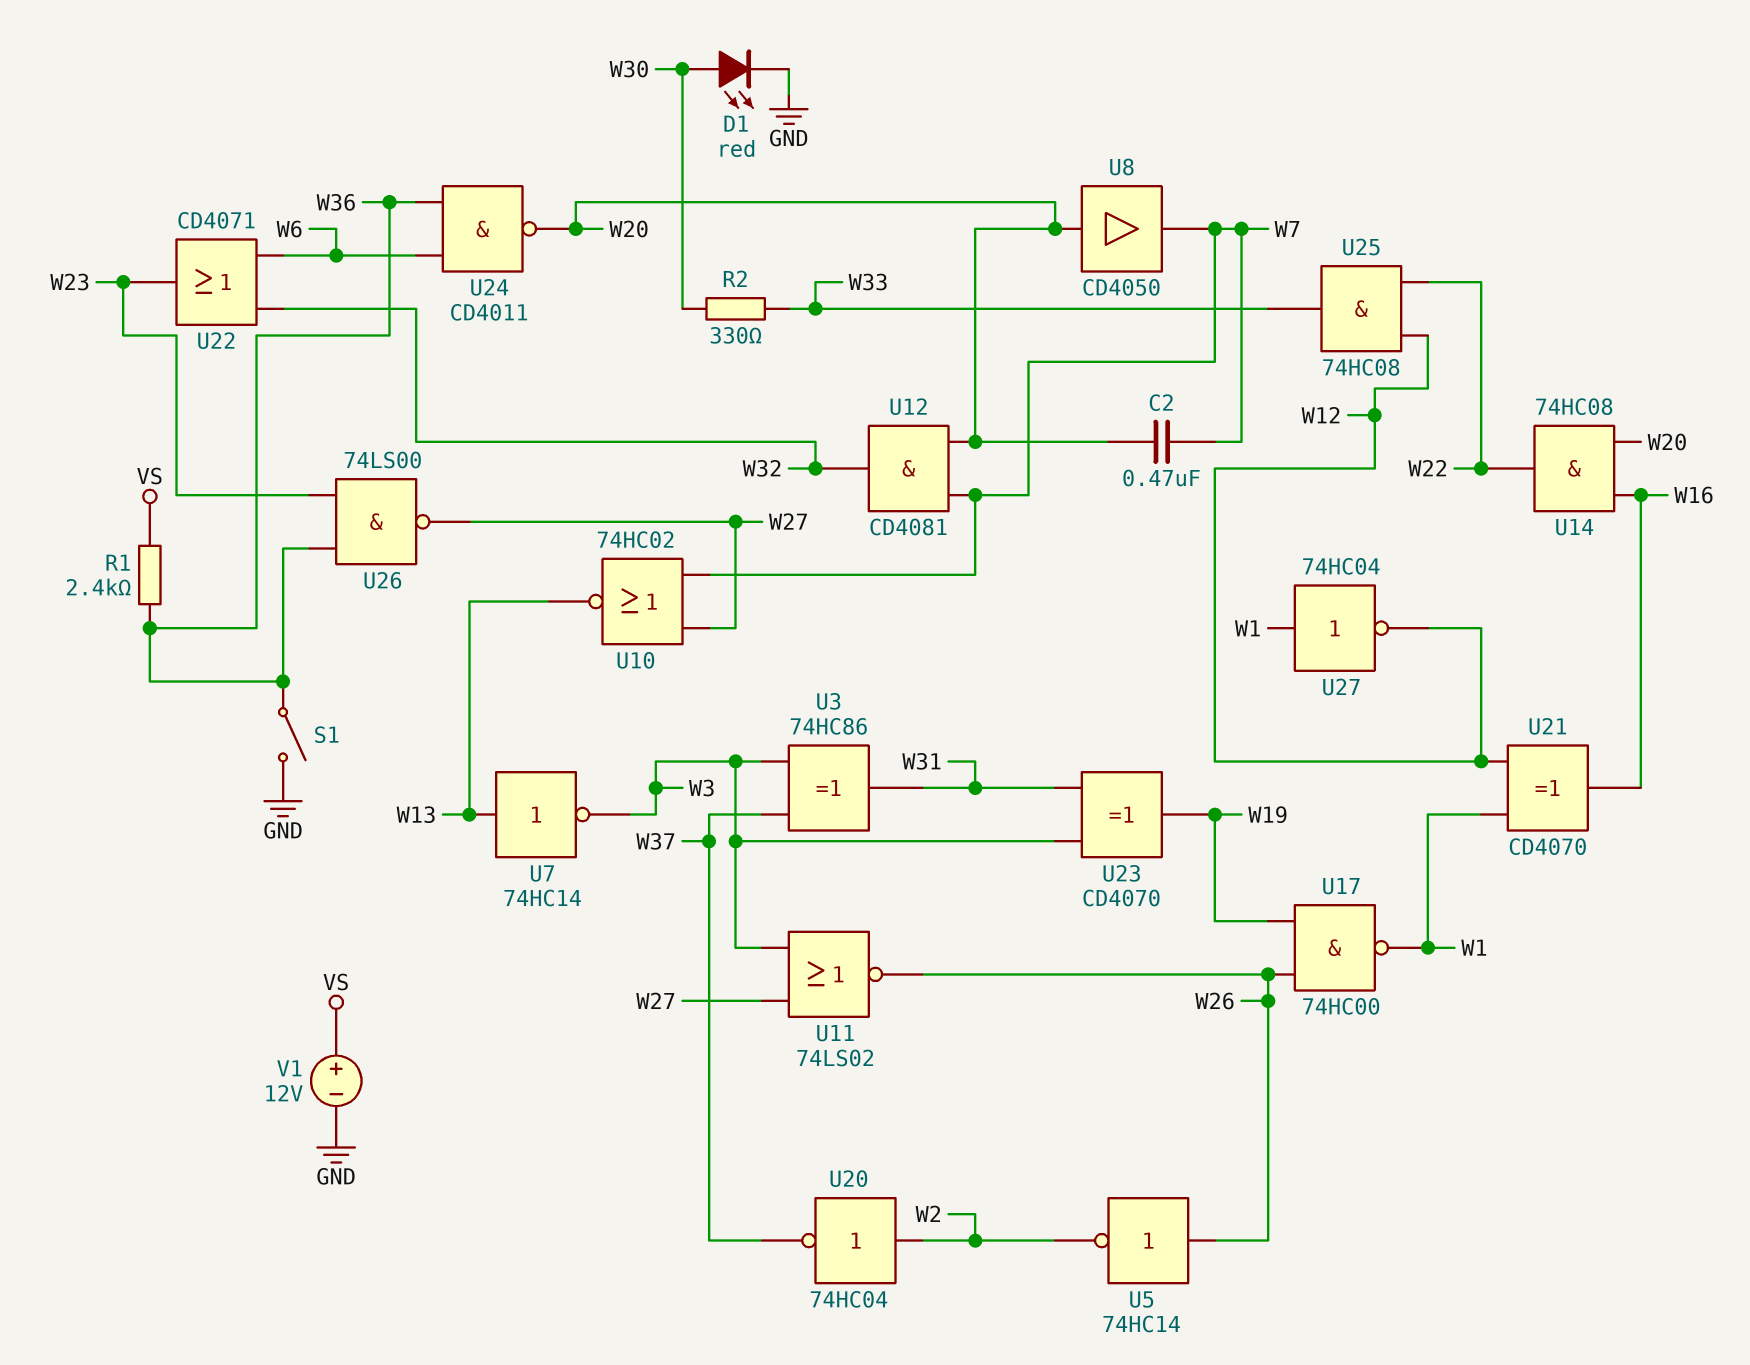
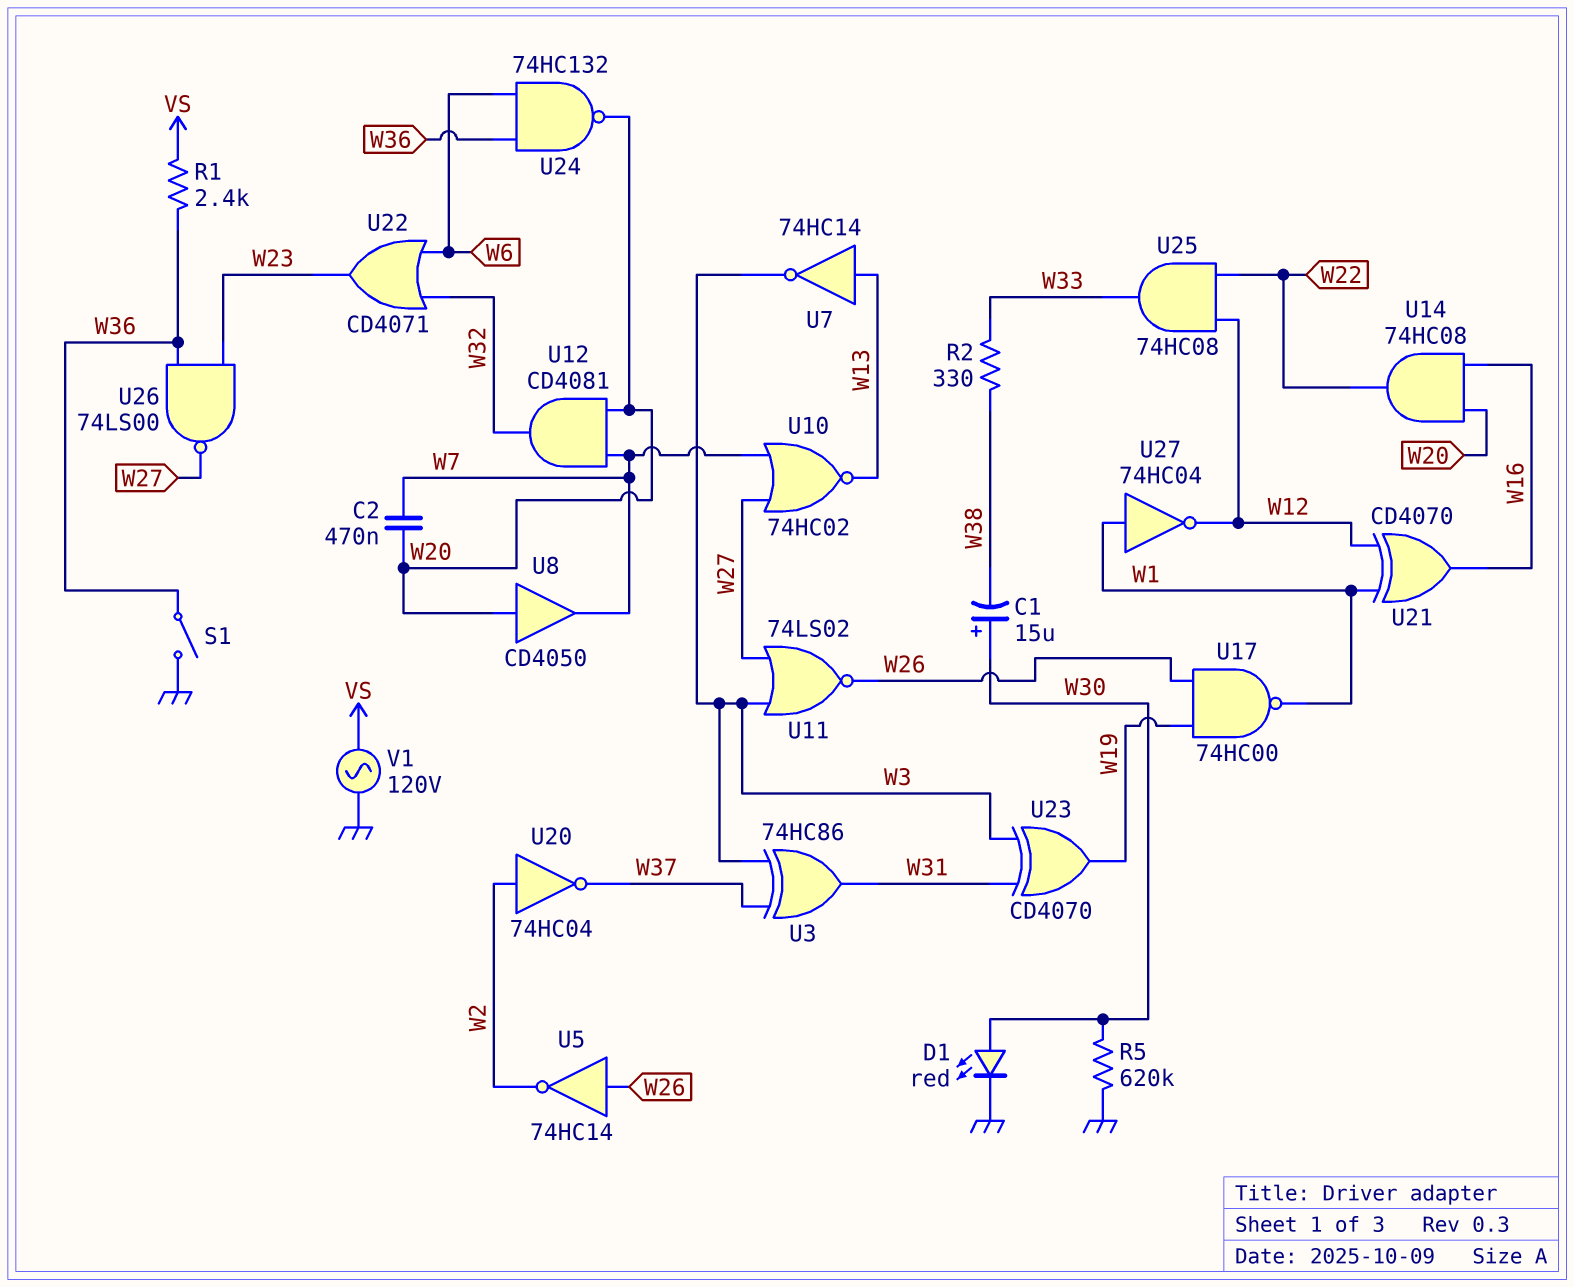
C1: none -> 15uF (plus W30, minus W38)
R2: 330 (W30, W33) -> 330 (W33, W38)
R5: none -> 620k (GND, W30)
U24: NAND CD4011 (in W6, in W36, out W20) -> NAND 74HC132 (in W6, in W36, out W20)
V1: 12V (plus VS, minus GND) -> AC 120V (GND, VS)

